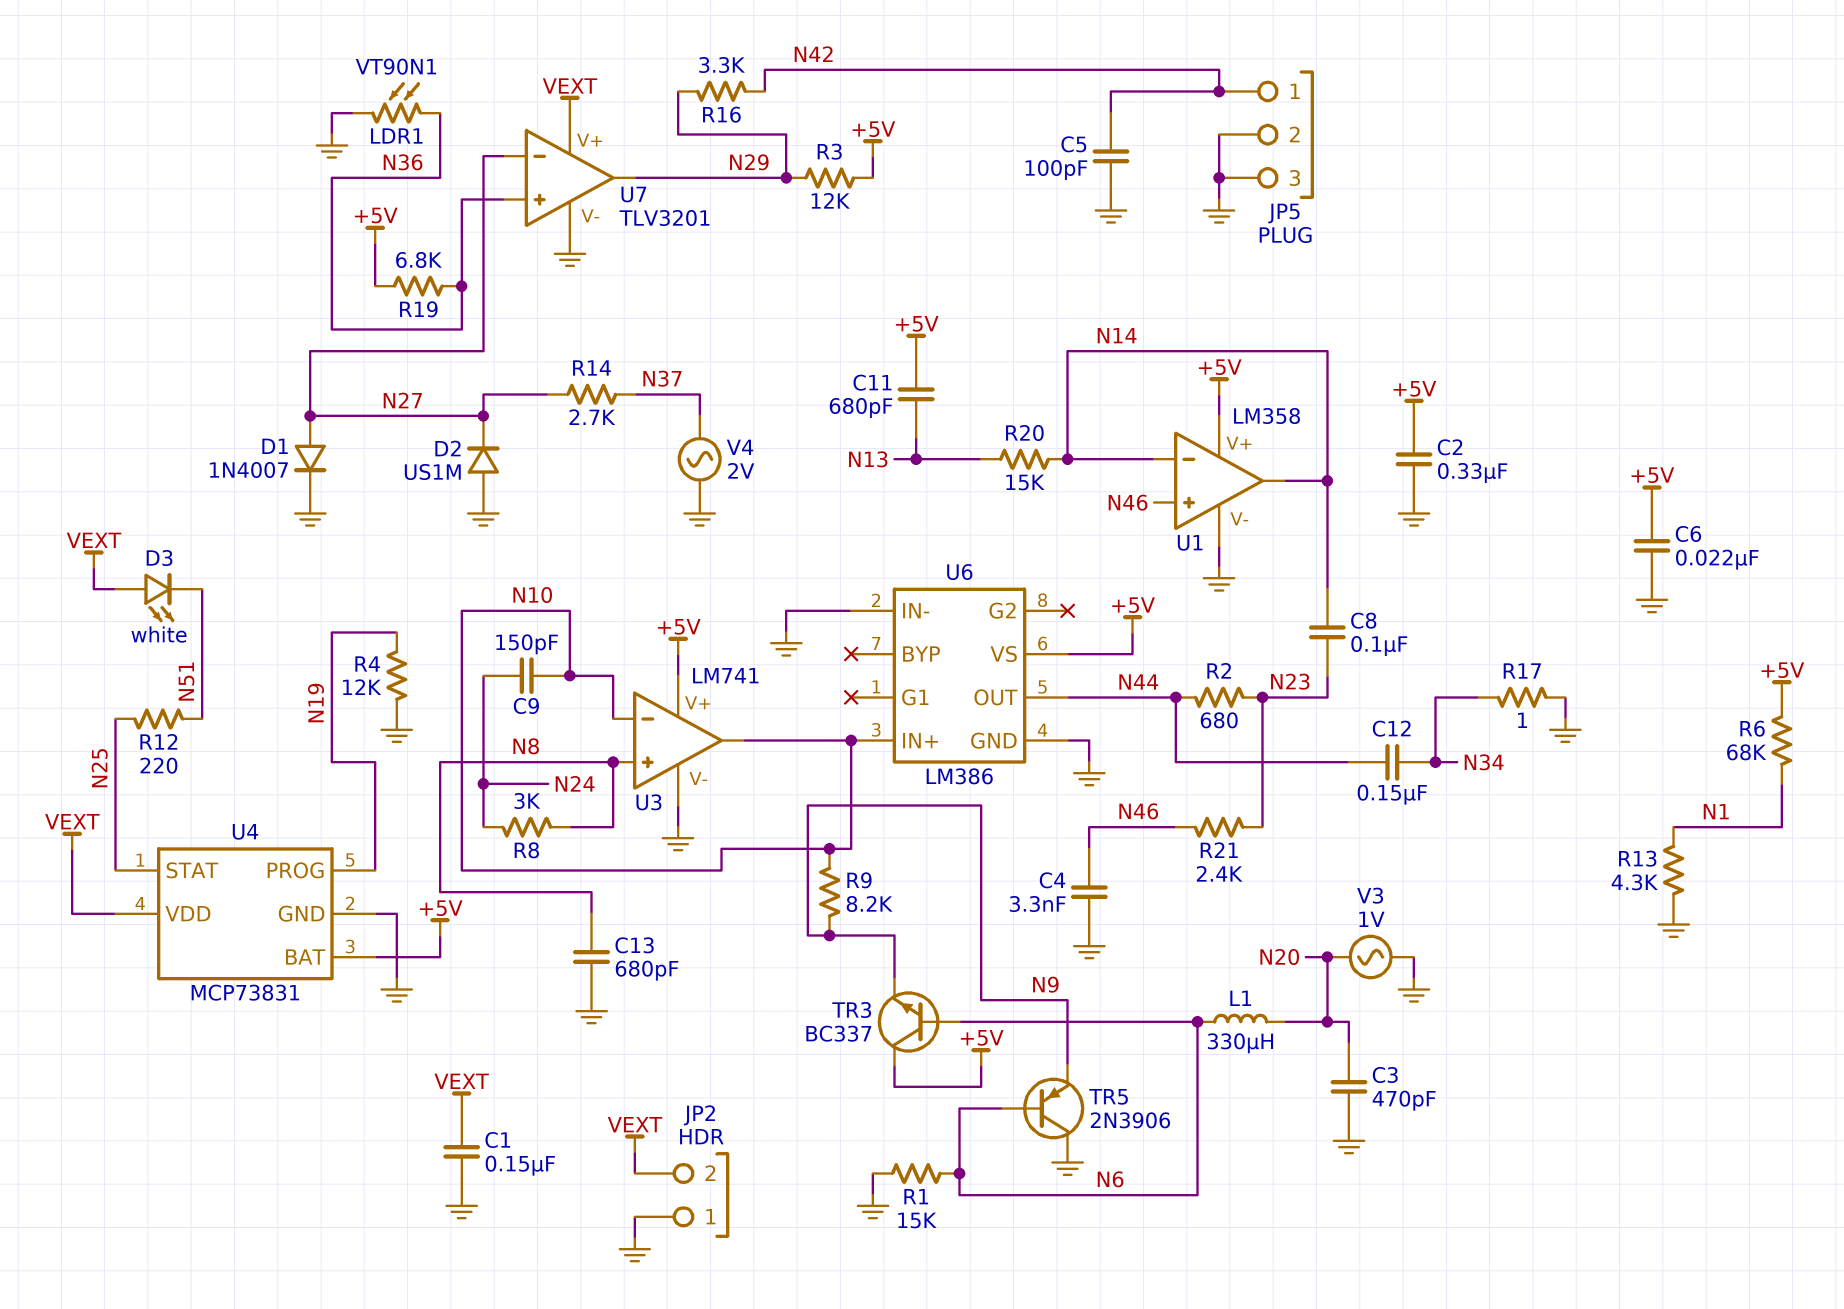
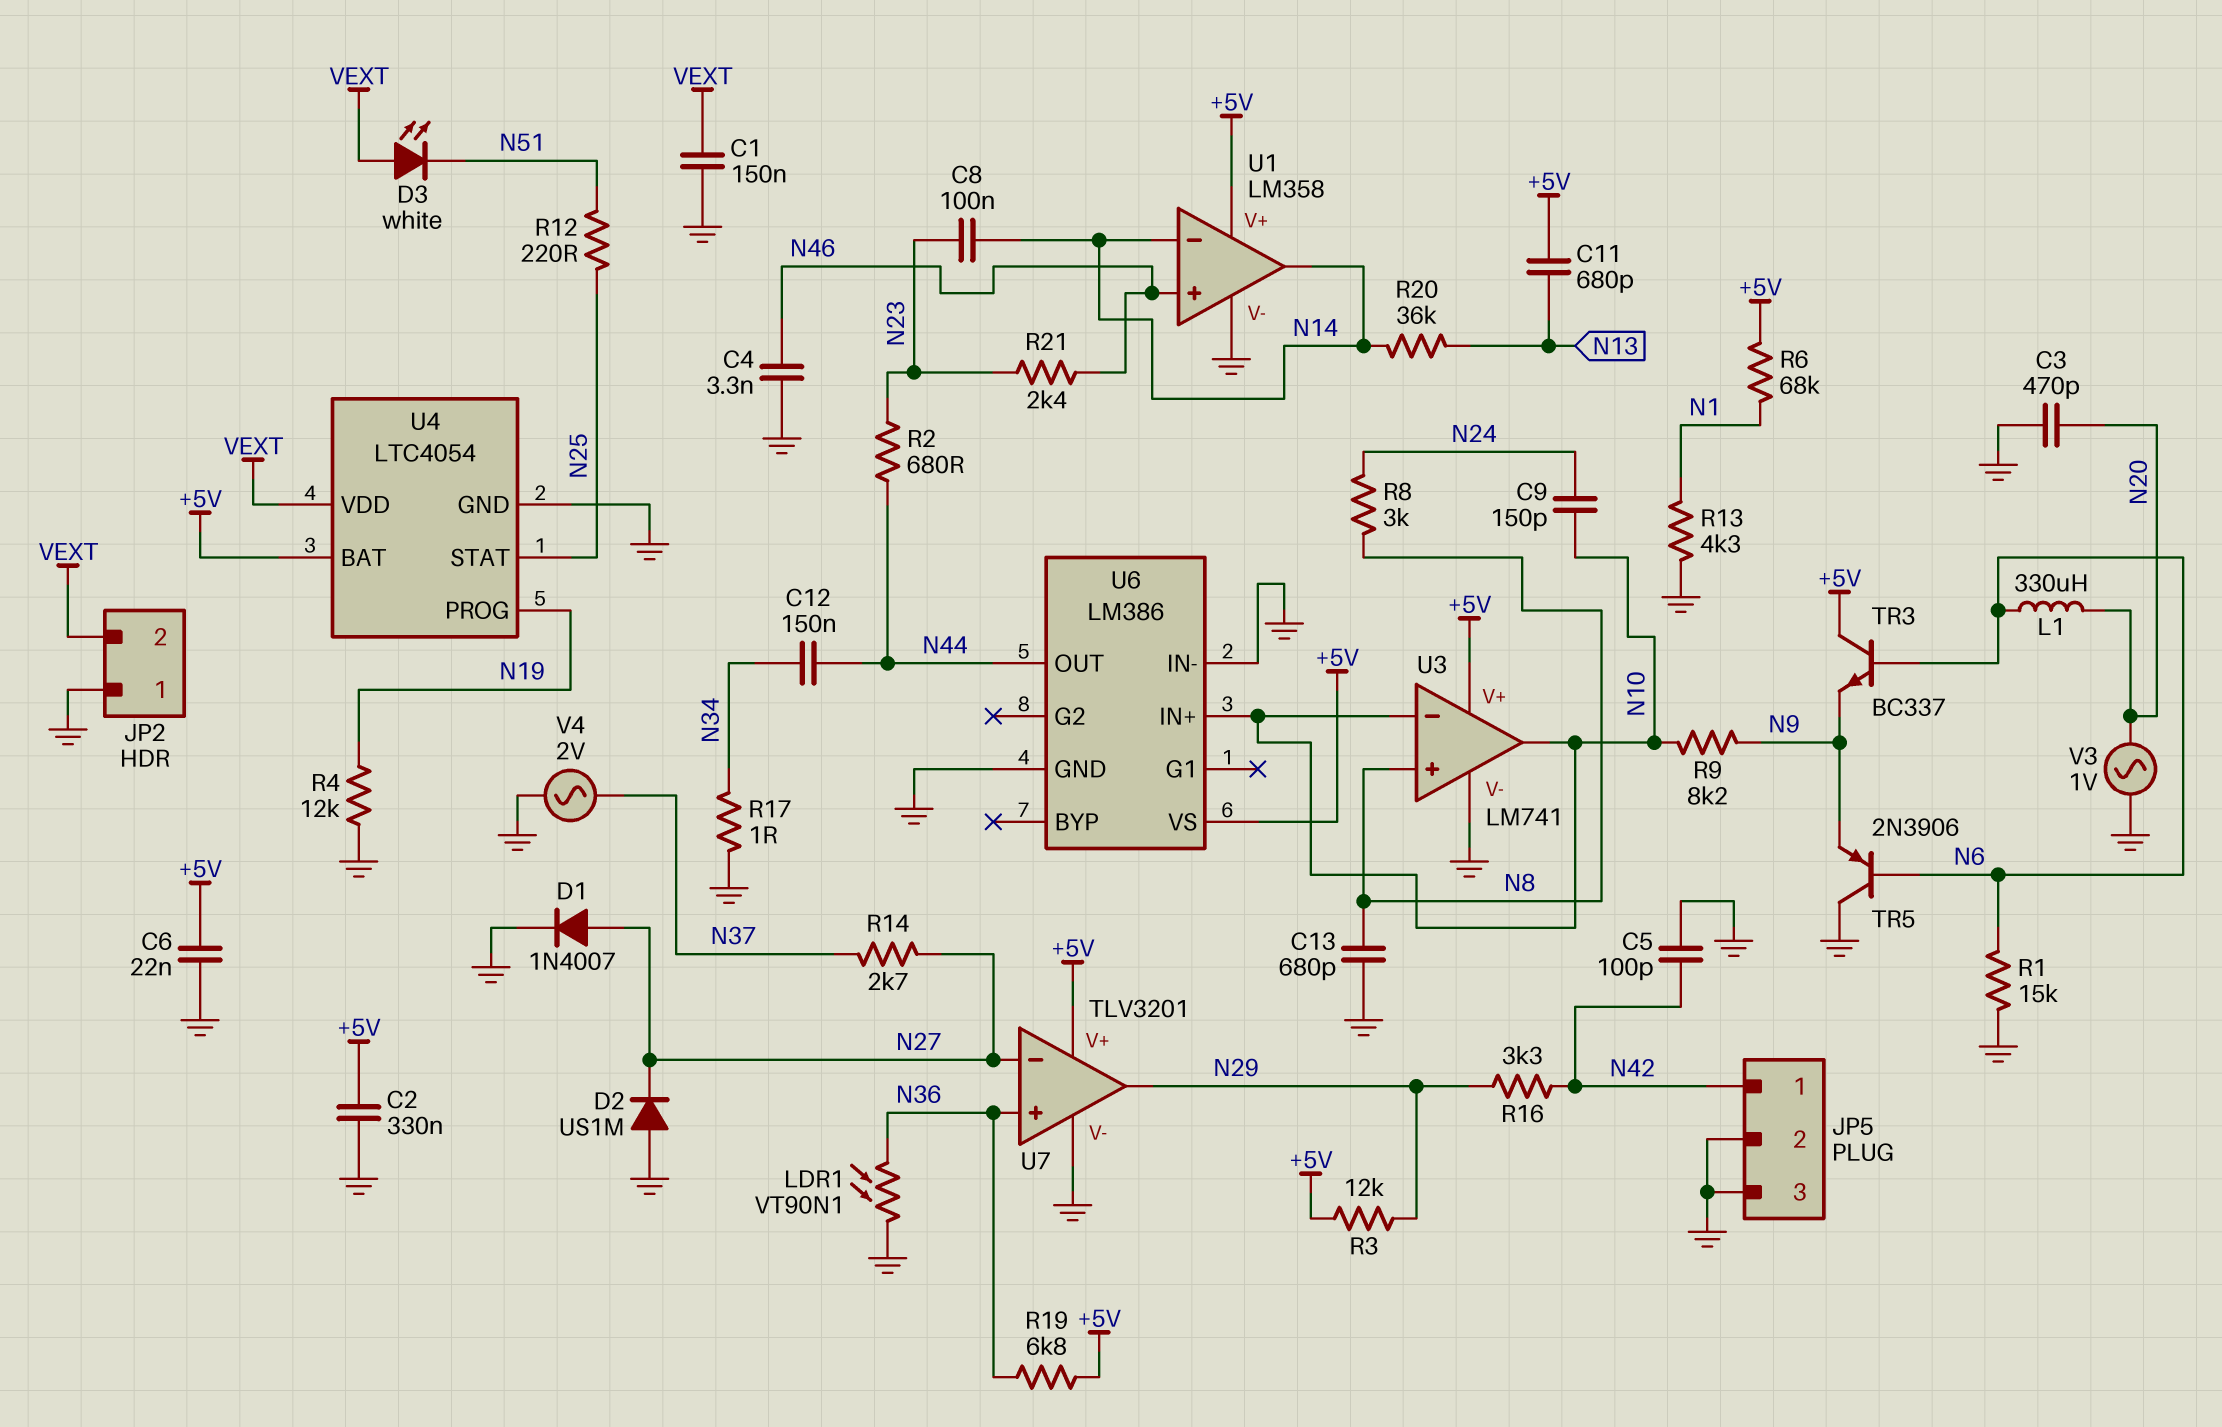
R20: 15k (N13, N14) -> 36k (N13, N14)
U4: MCP73831 -> LTC4054
U7 pin V+: VEXT -> +5V

